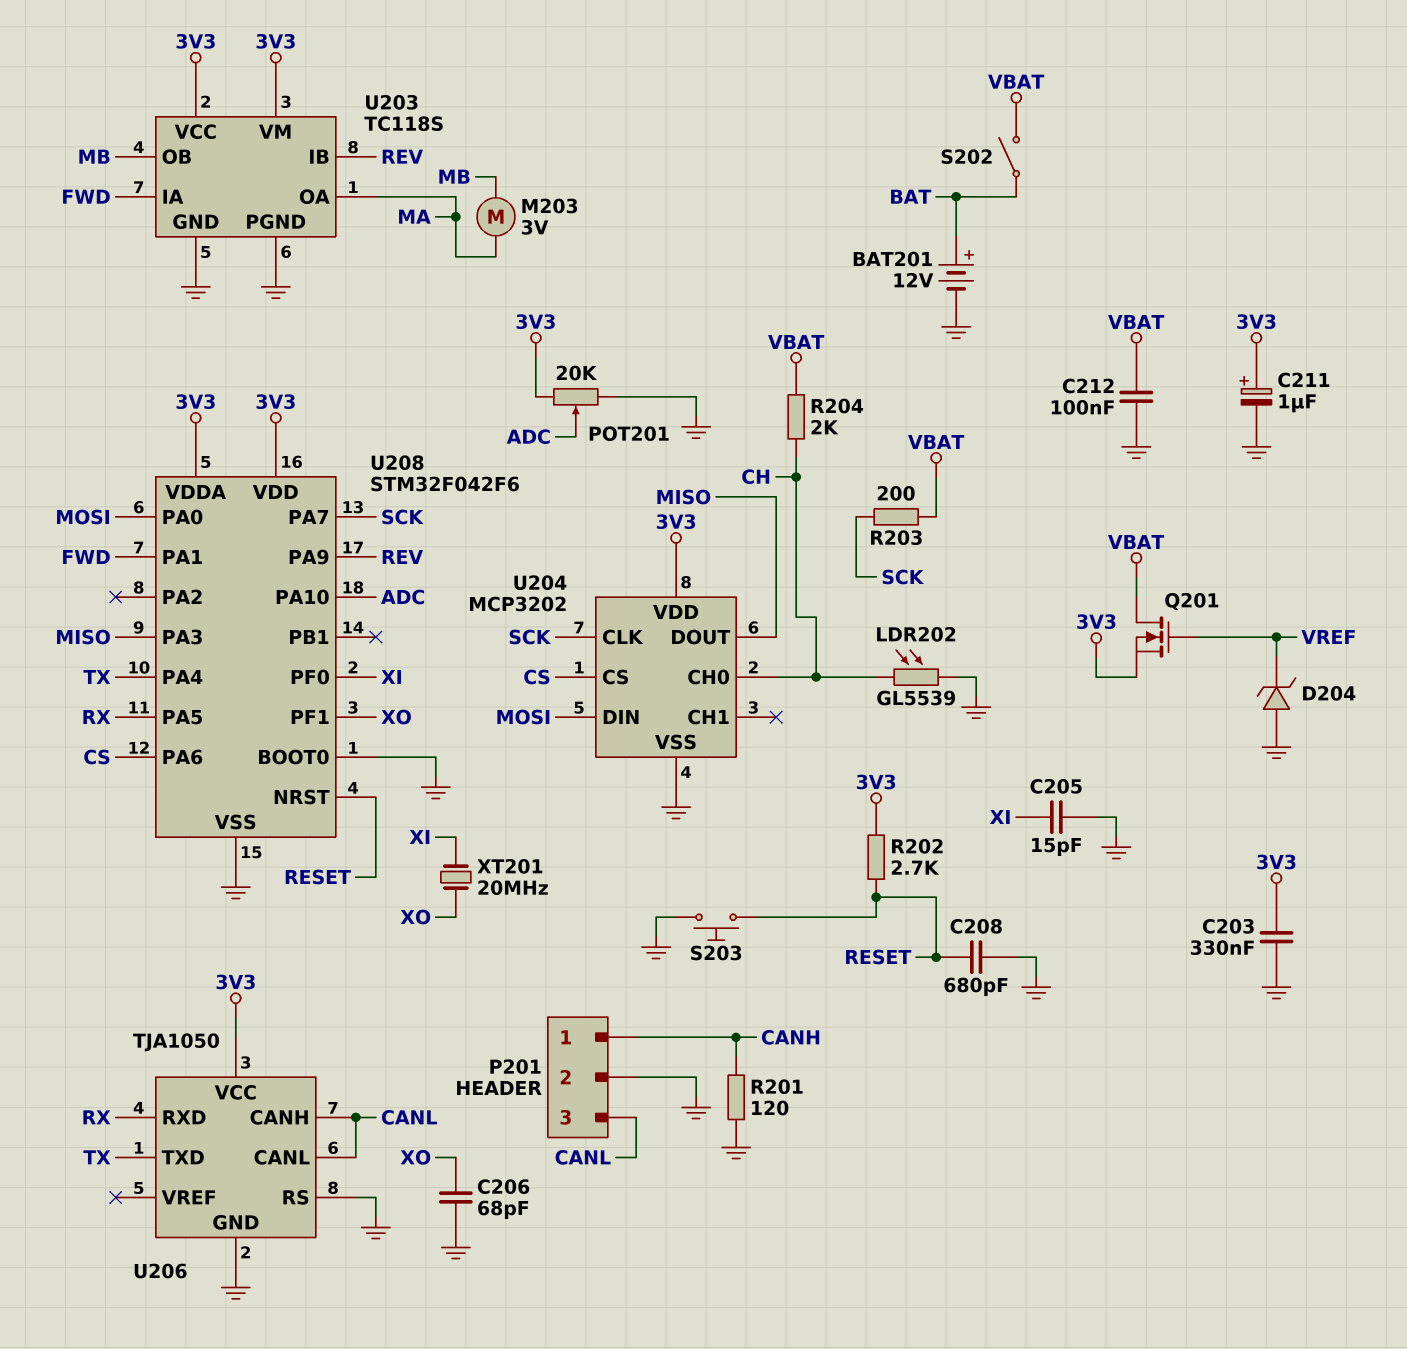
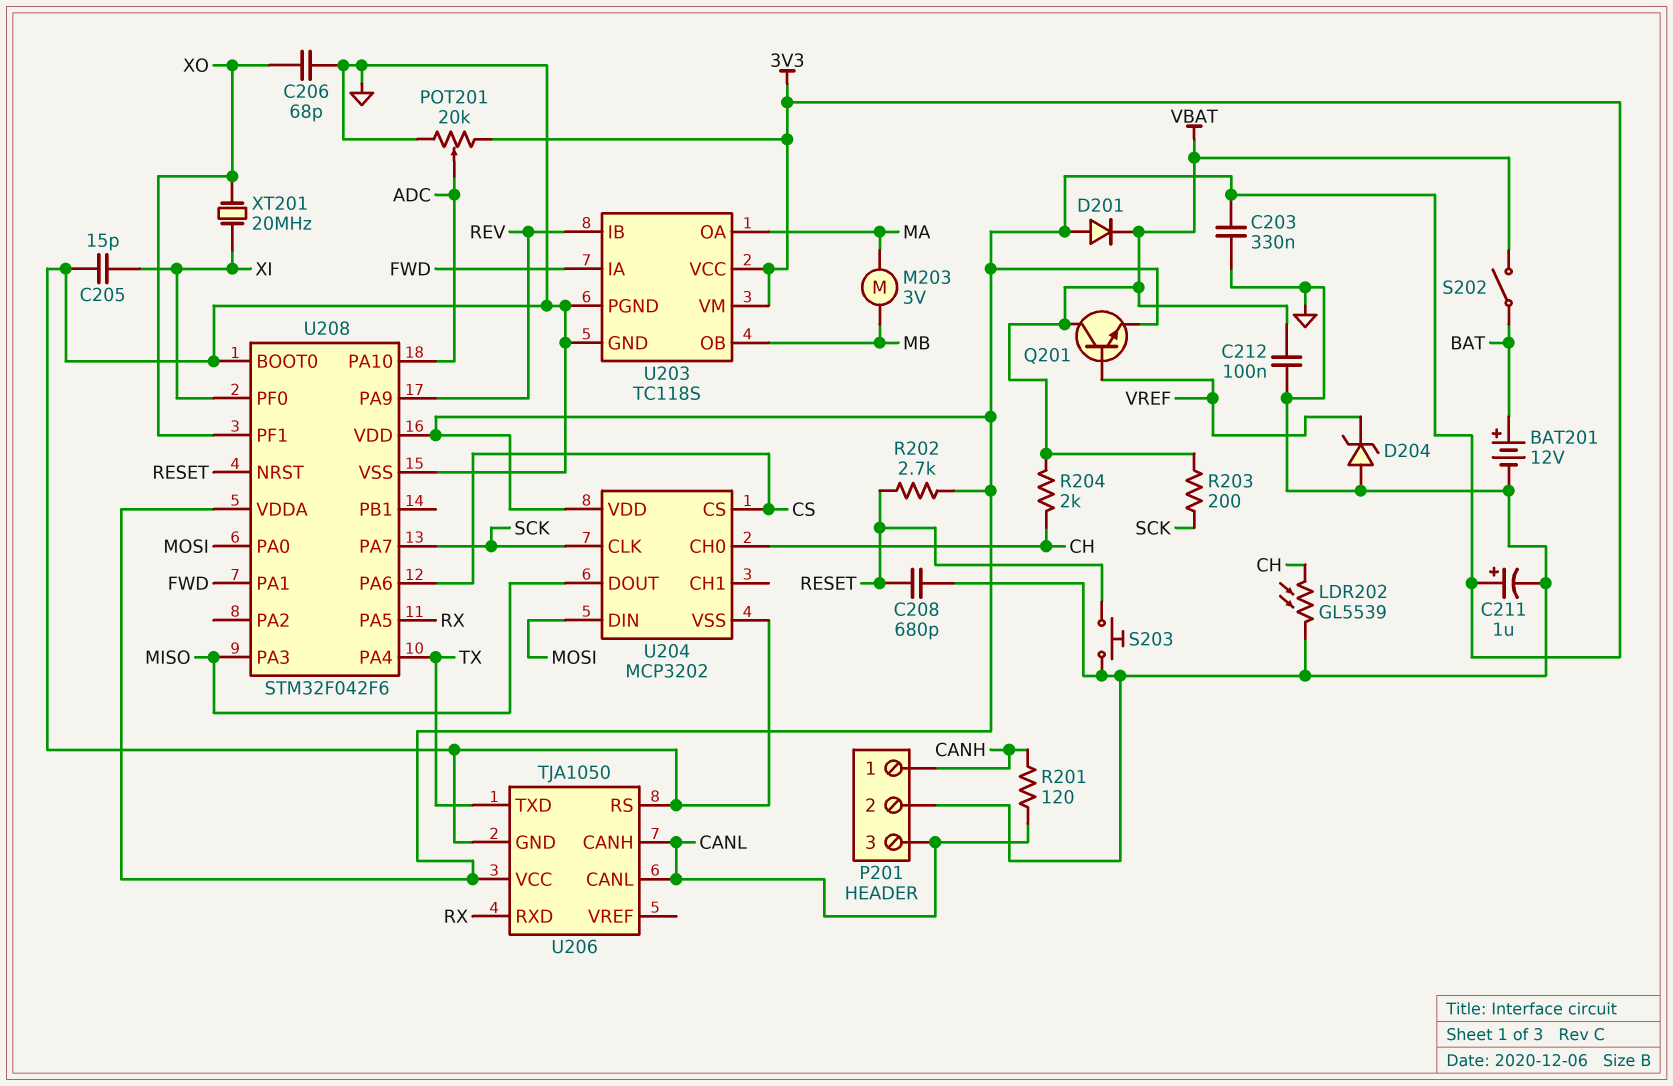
D201: none -> diode (A 3V3, K VBAT)
Q201: NMOS (G VREF, D VBAT, S 3V3) -> NPN (B VREF, C VBAT, E 3V3)
R201: 120 (CANH, GND) -> 120 (CANH, CANL)

